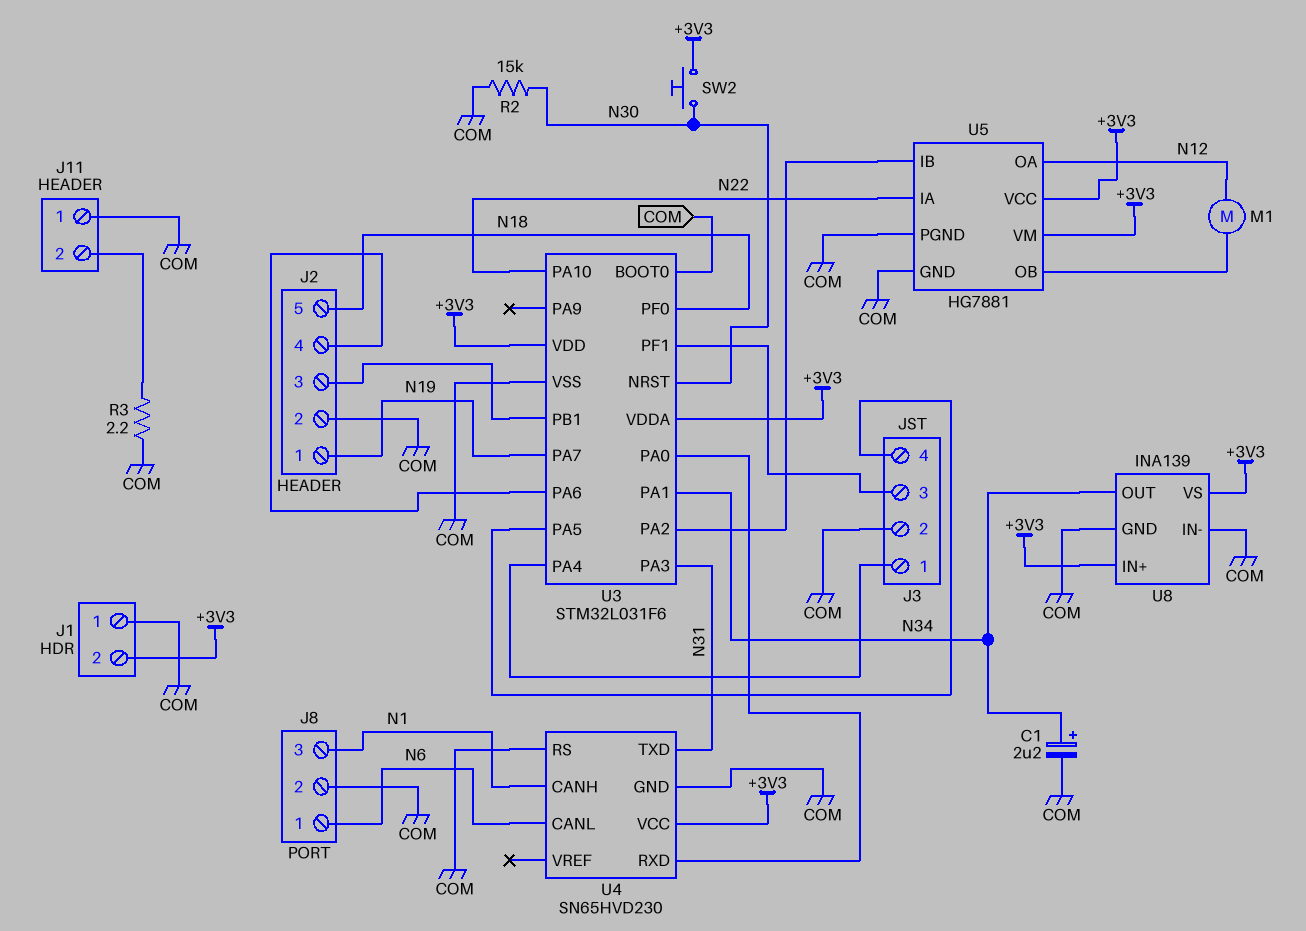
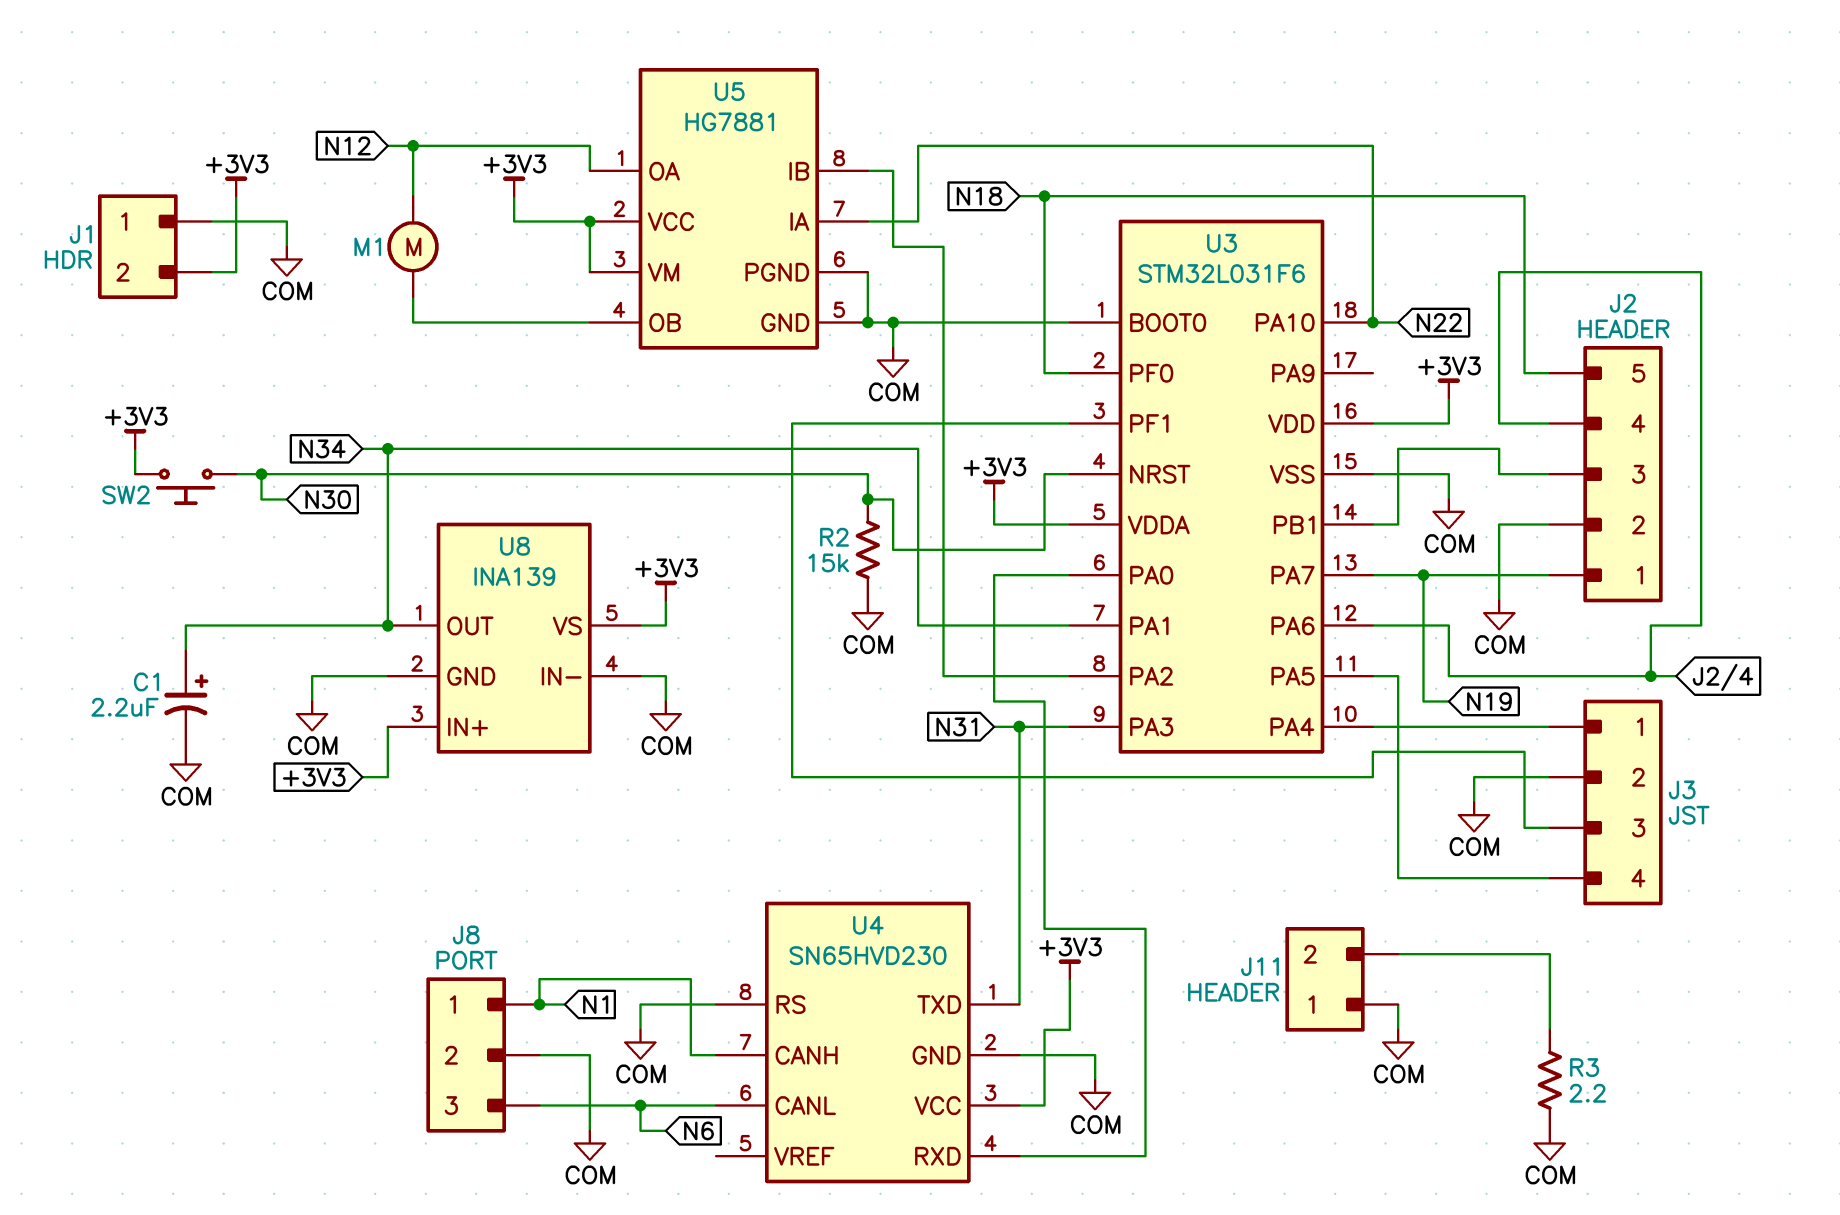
J8 pin 1: N6 -> N1
J8 pin 3: N1 -> N6

